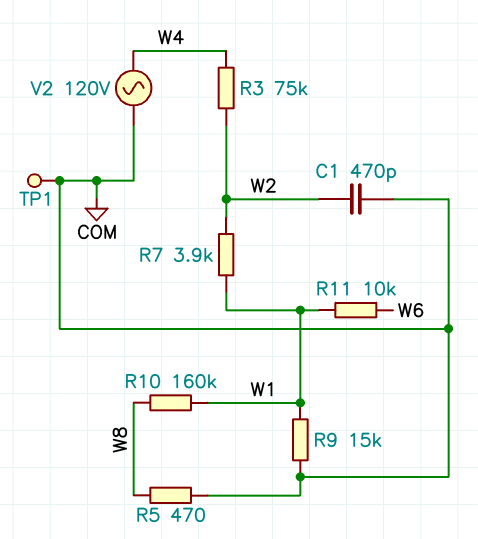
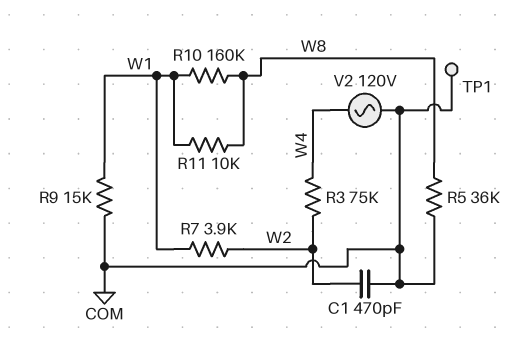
R5: 470 (COM, W8) -> 36k (COM, W8)
R11: 10k (W1, W6) -> 10k (W1, W8)

